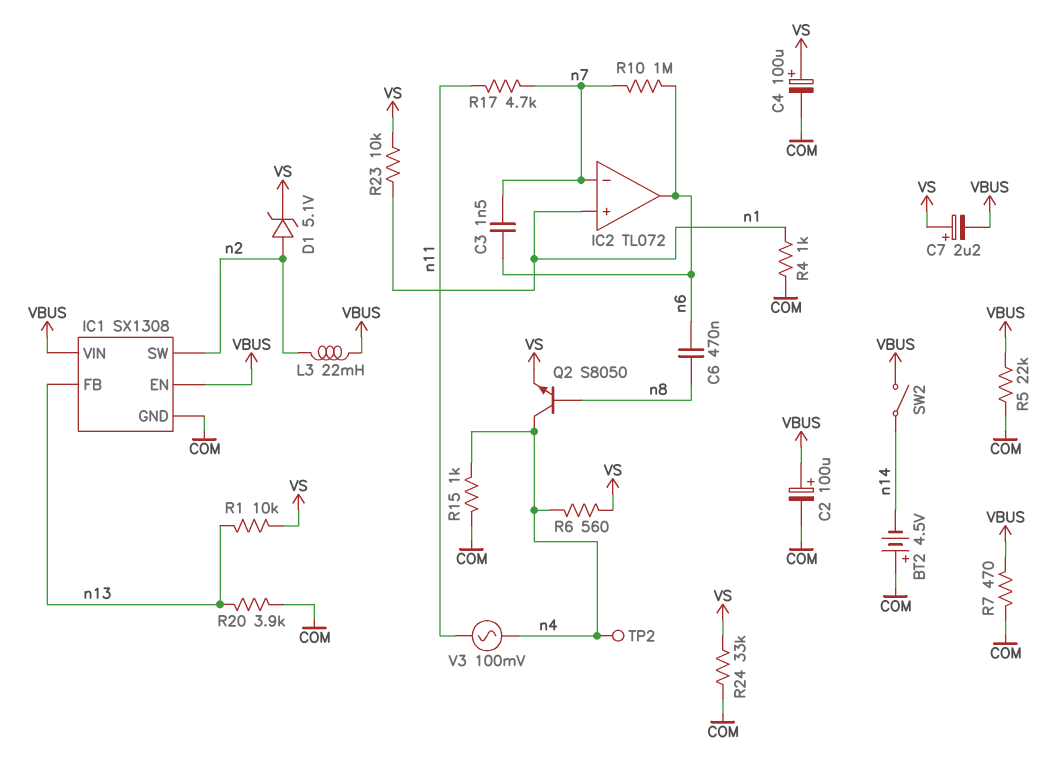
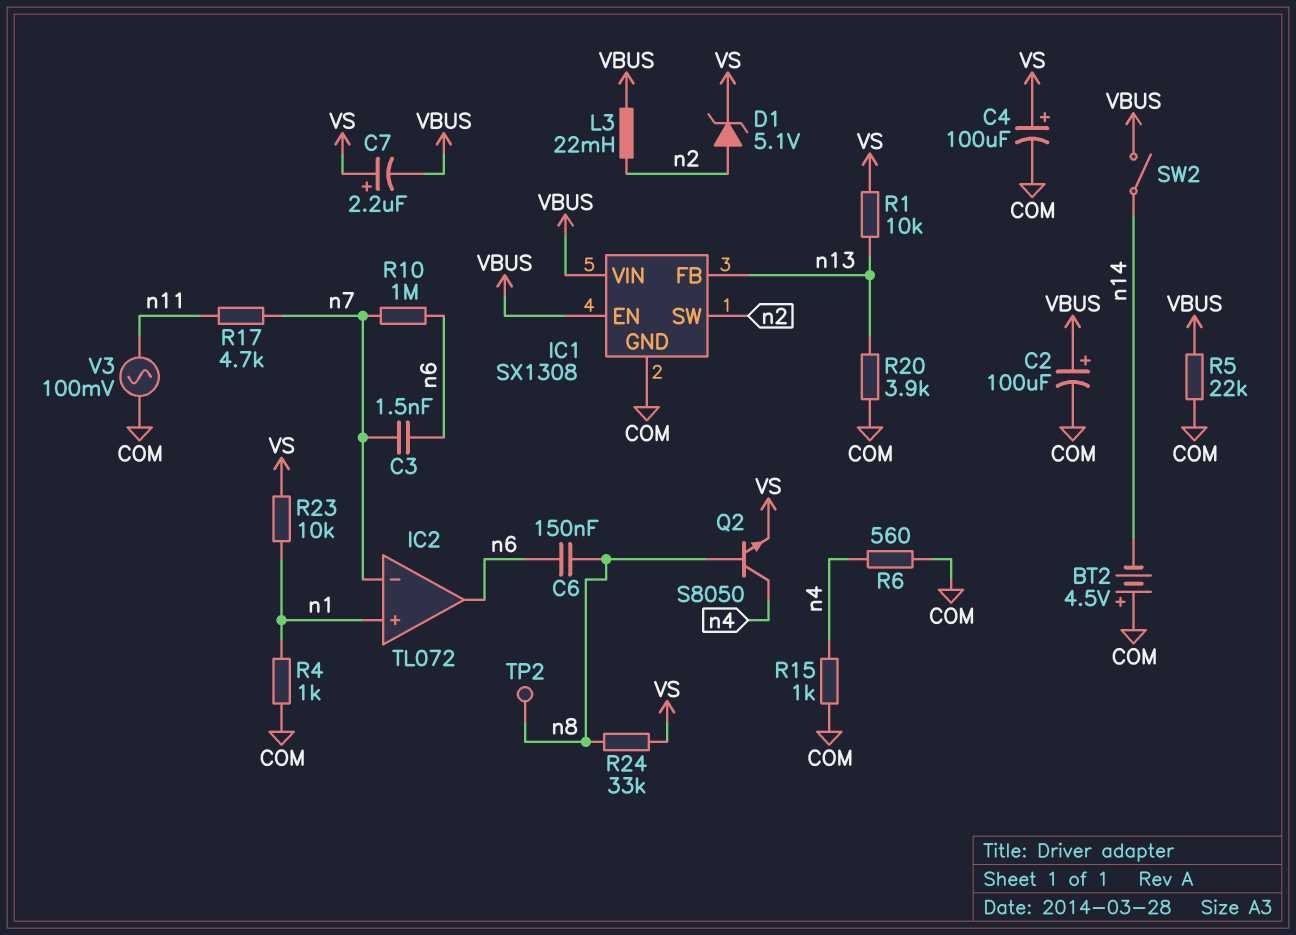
C6: 470nF (n6, n8) -> 150nF (n6, n8)
R6: 560 (VS, n4) -> 560 (COM, n4)
R7: 470 (COM, VBUS) -> none
R24: 33k (COM, VS) -> 33k (VS, n8)
TP2: test point (n4) -> test point (n8)
V3: AC 100mV (n4, n11) -> AC 100mV (COM, n11)

